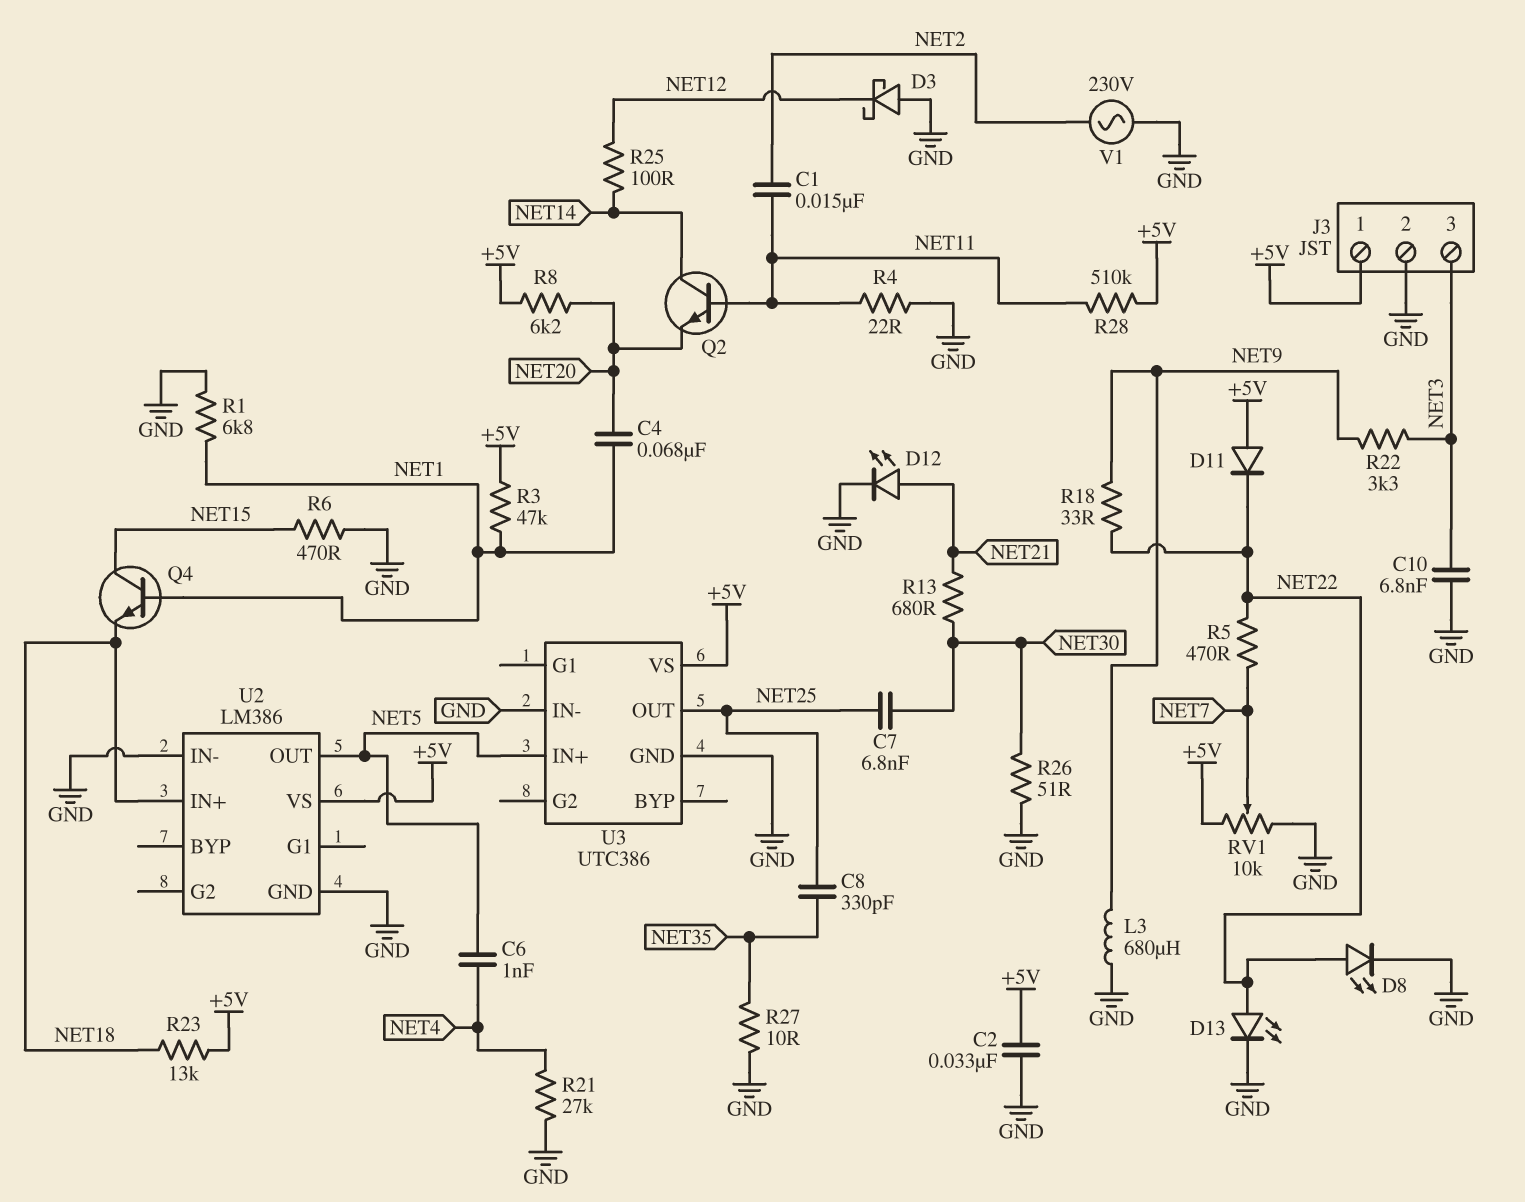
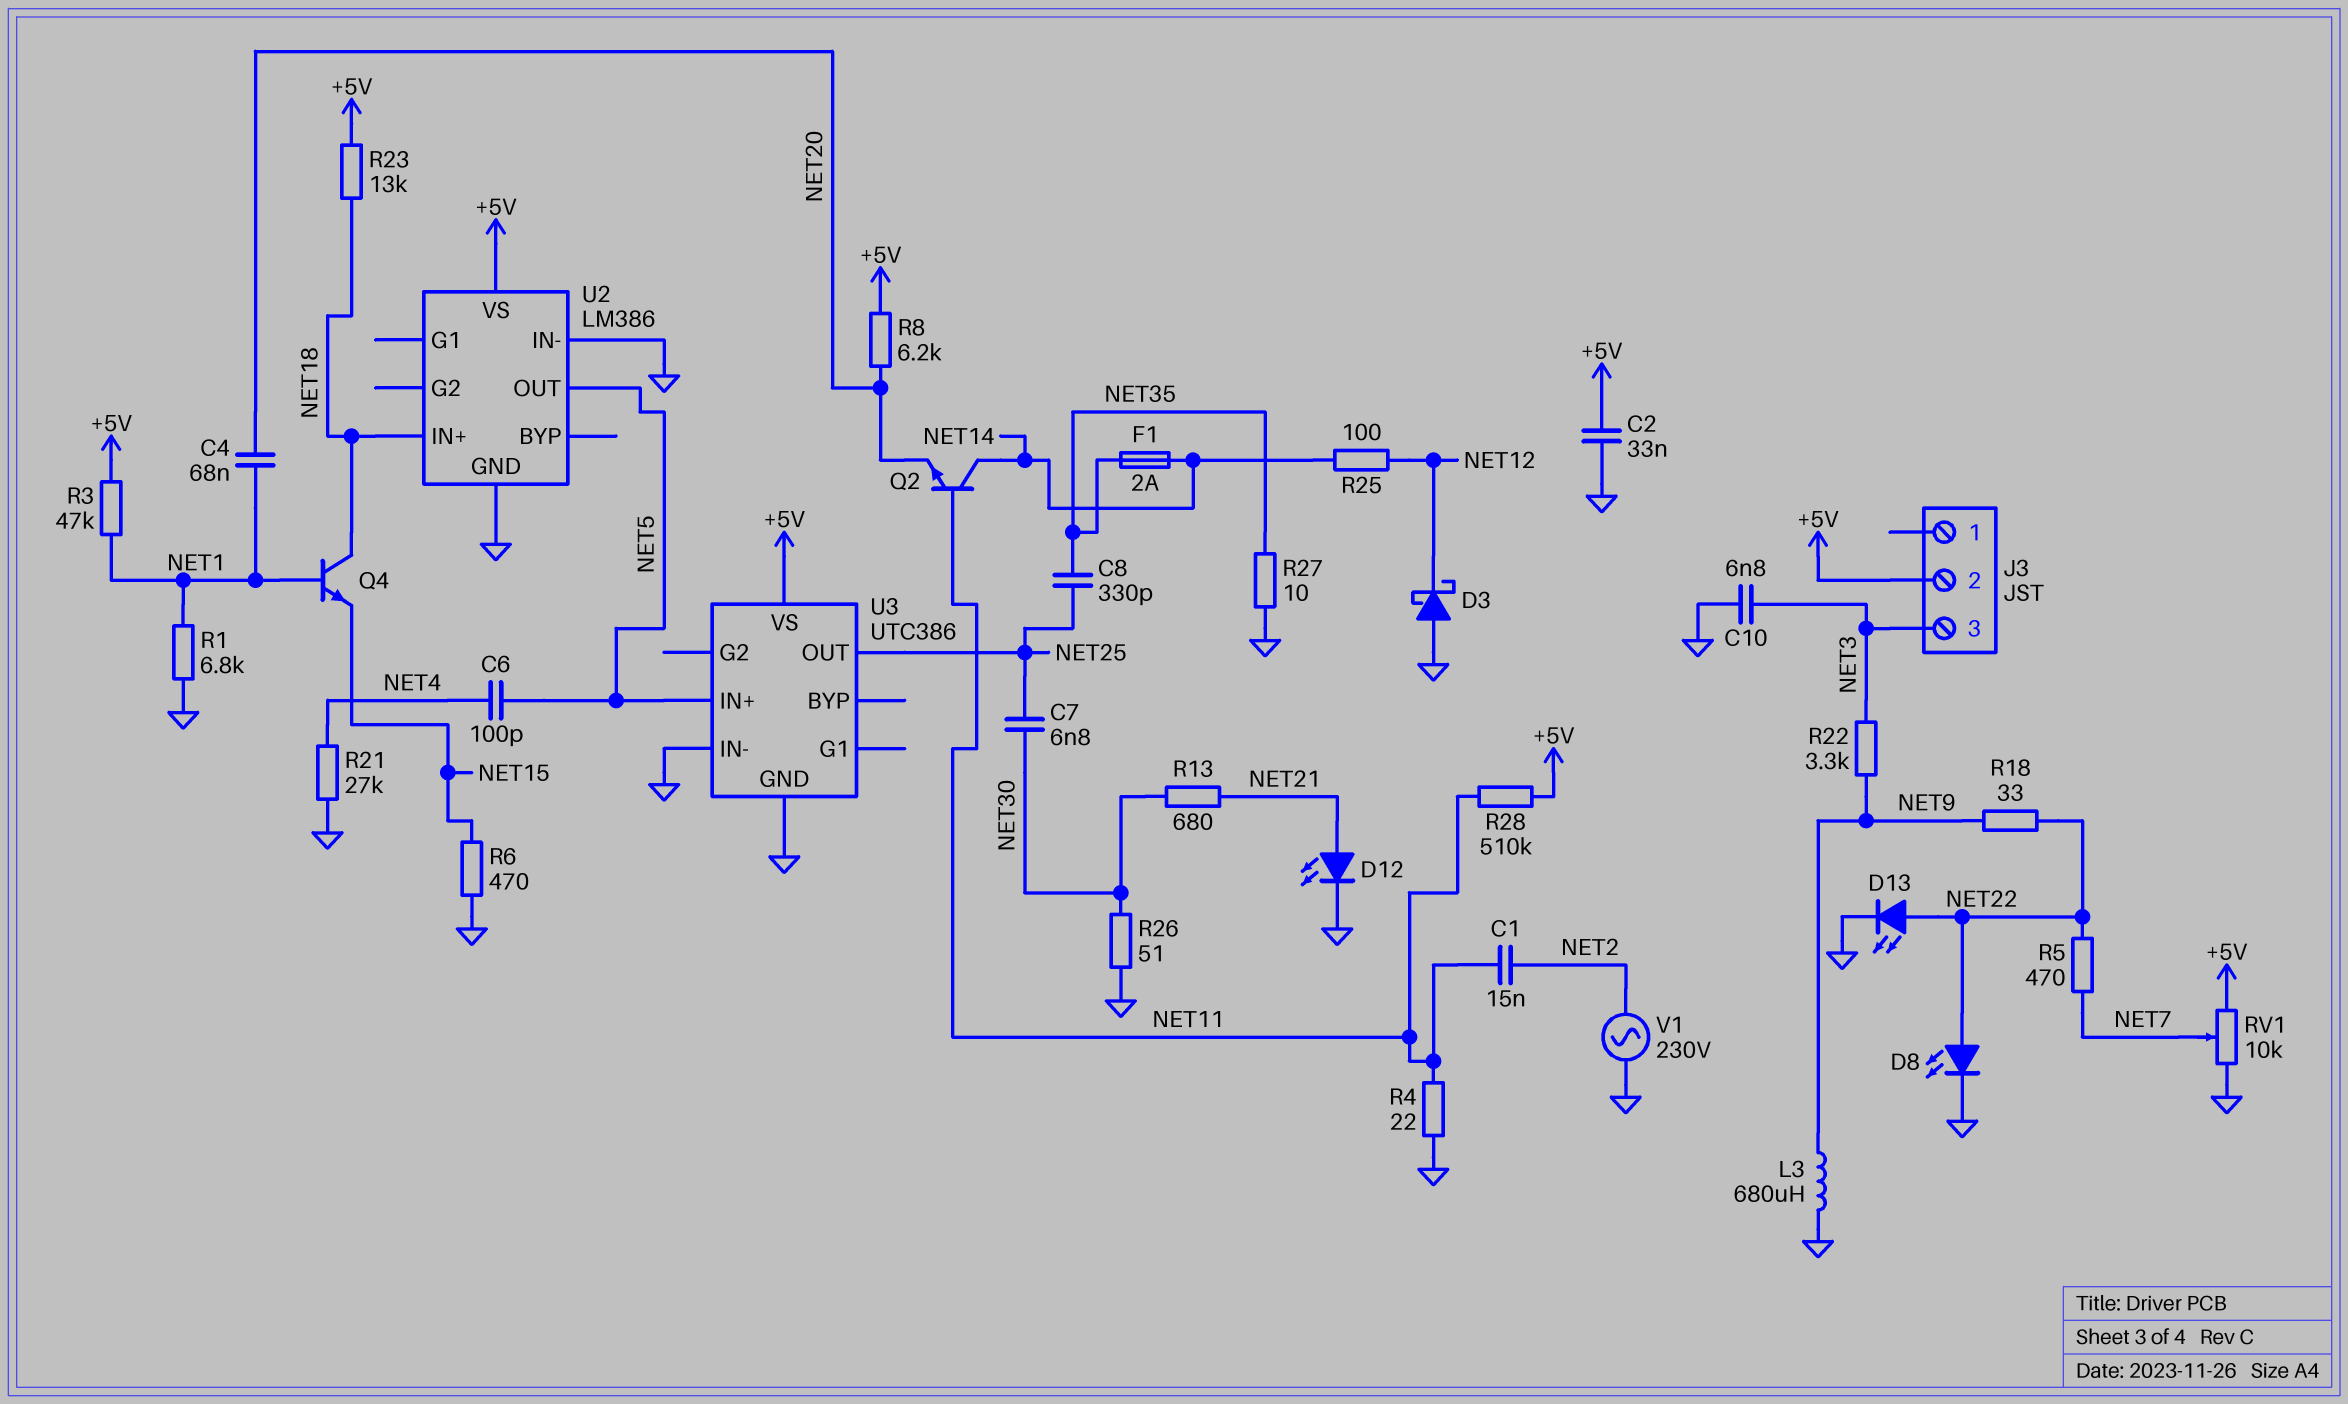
C6: 1nF (NET4, NET5) -> 100pF (NET4, NET5)
D11: diode (A +5V, K NET22) -> none
F1: none -> 2A (NET14, NET35)
J3 pin 1: +5V -> none
J3 pin 2: GND -> +5V
Q4: NPN (B NET1, C NET15, E NET18) -> NPN (B NET1, C NET18, E NET15)

